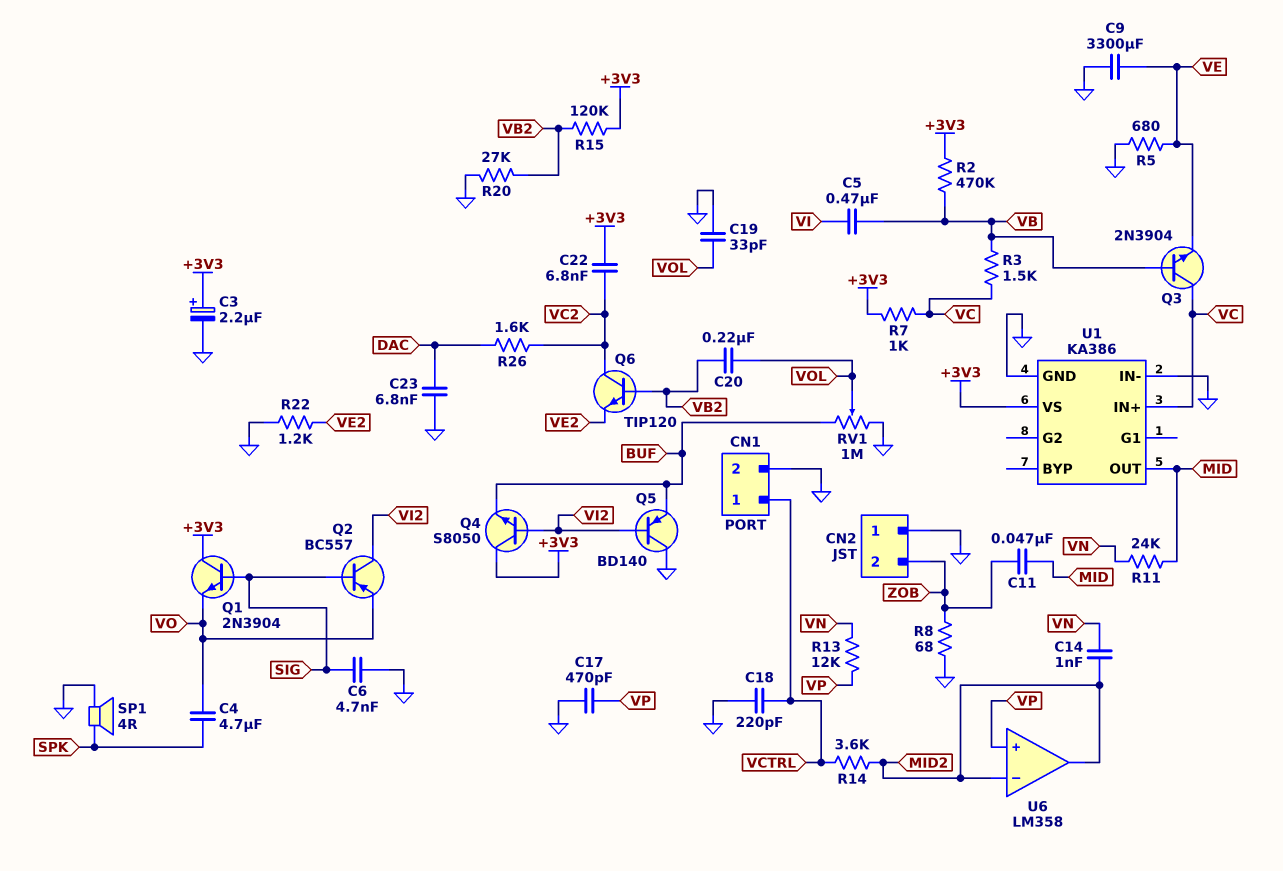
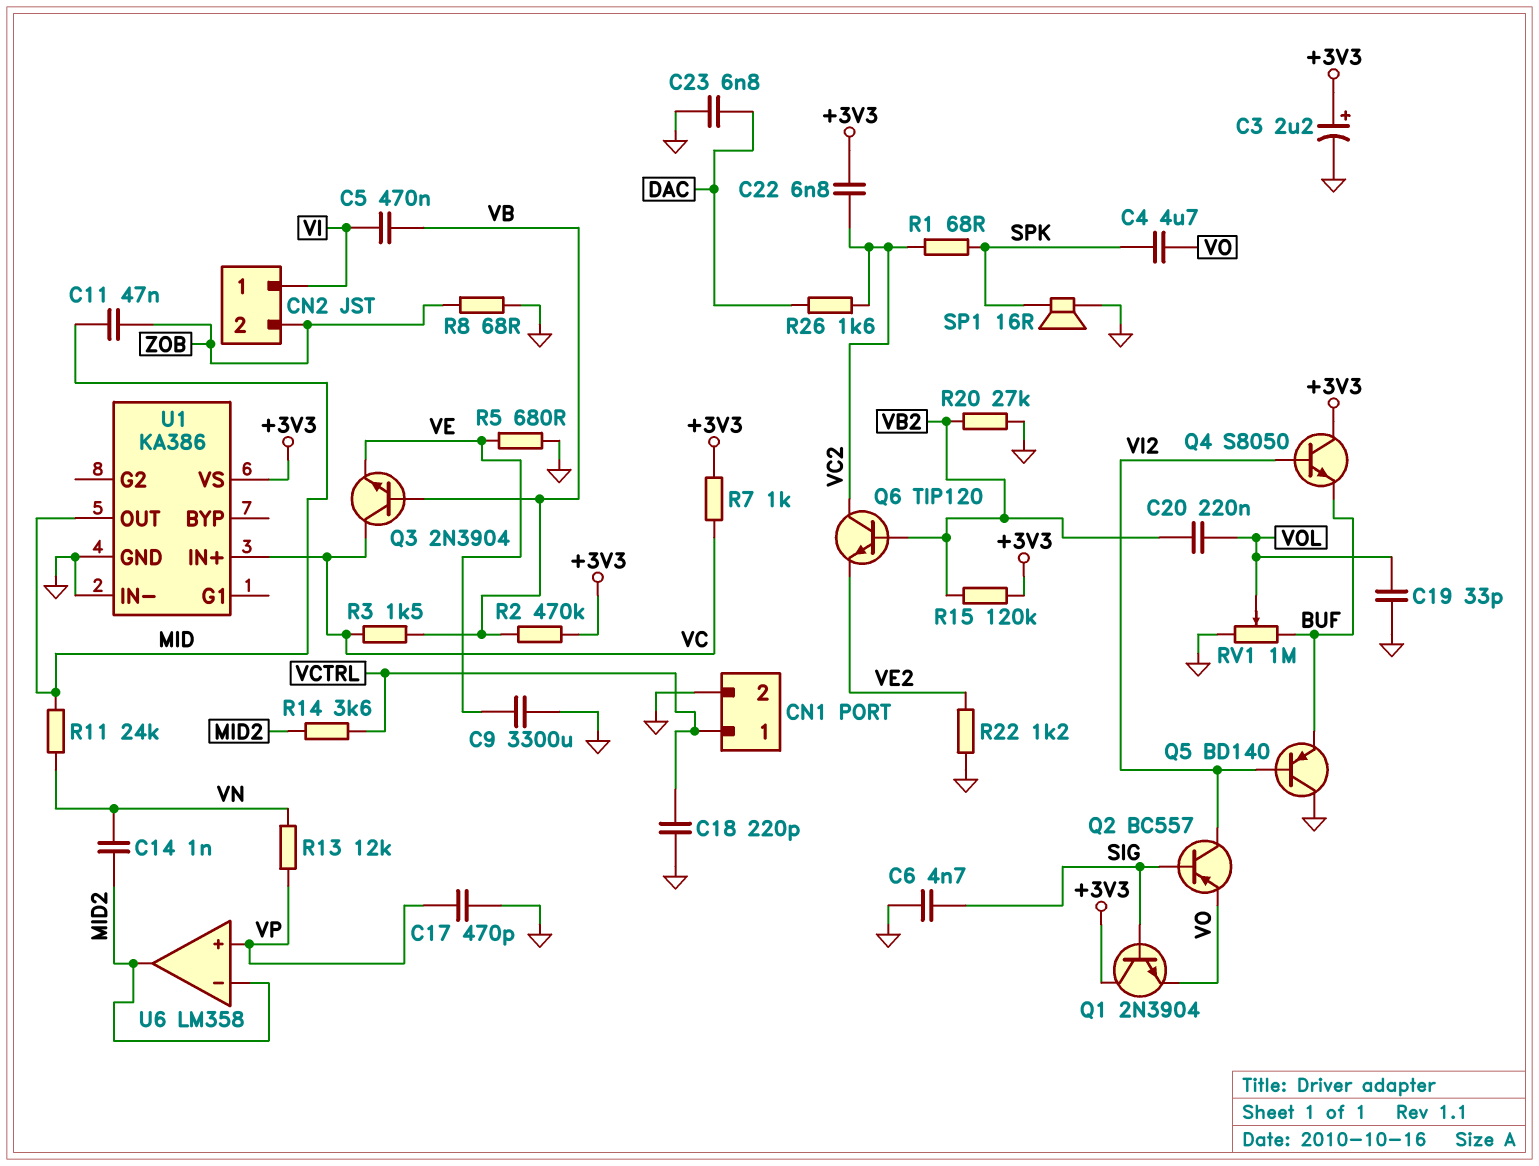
CN2 pin 1: GND -> VI
R1: none -> 68 (SPK, VC2)
SP1: speaker 4R (GND, SPK) -> speaker 16R (GND, SPK)

